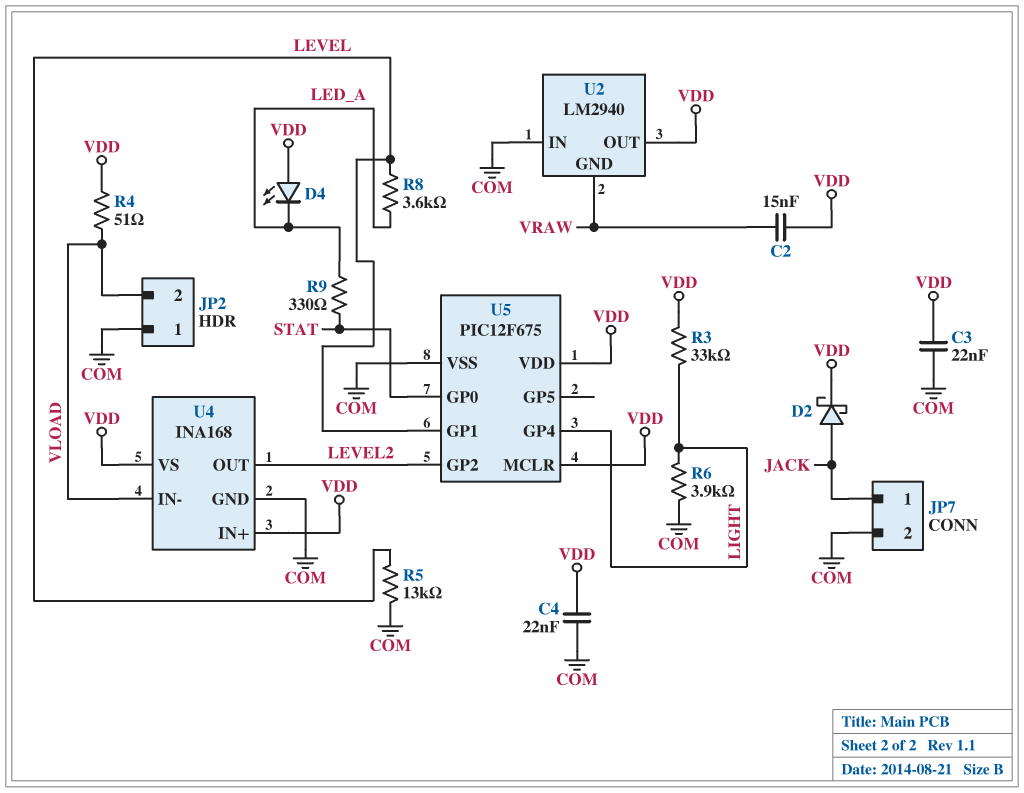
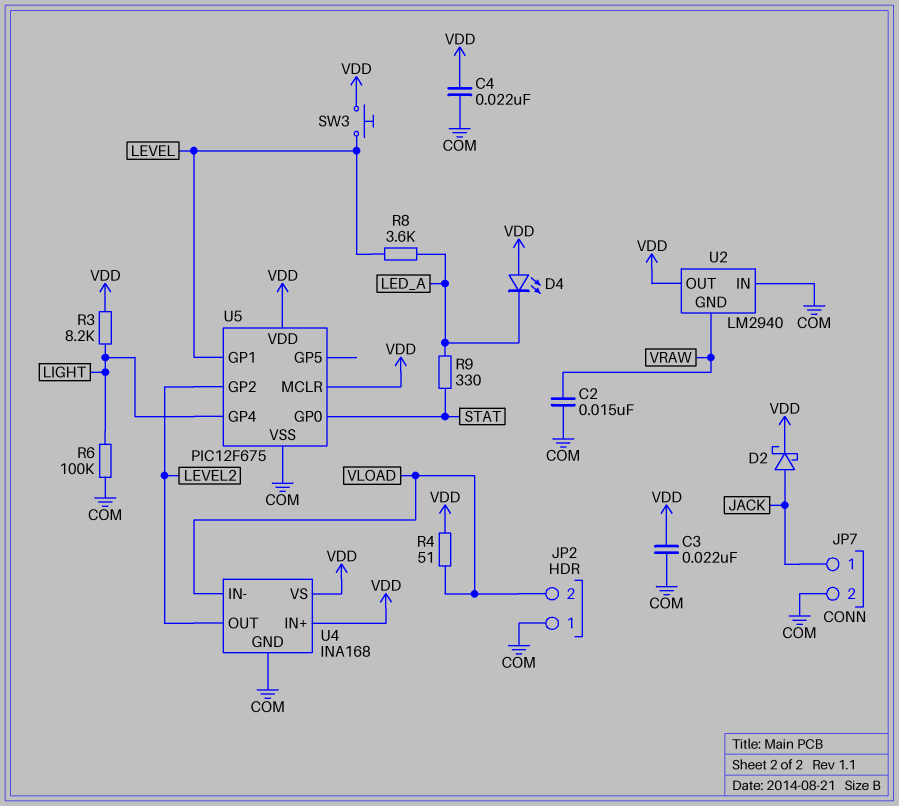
C2: 15nF (VDD, VRAW) -> 15nF (COM, VRAW)
R3: 33k (LIGHT, VDD) -> 8.2k (LIGHT, VDD)
R5: 13k (COM, LEVEL) -> none
R6: 3.9k (COM, LIGHT) -> 100k (COM, LIGHT)
SW3: none -> button (LEVEL, VDD)

